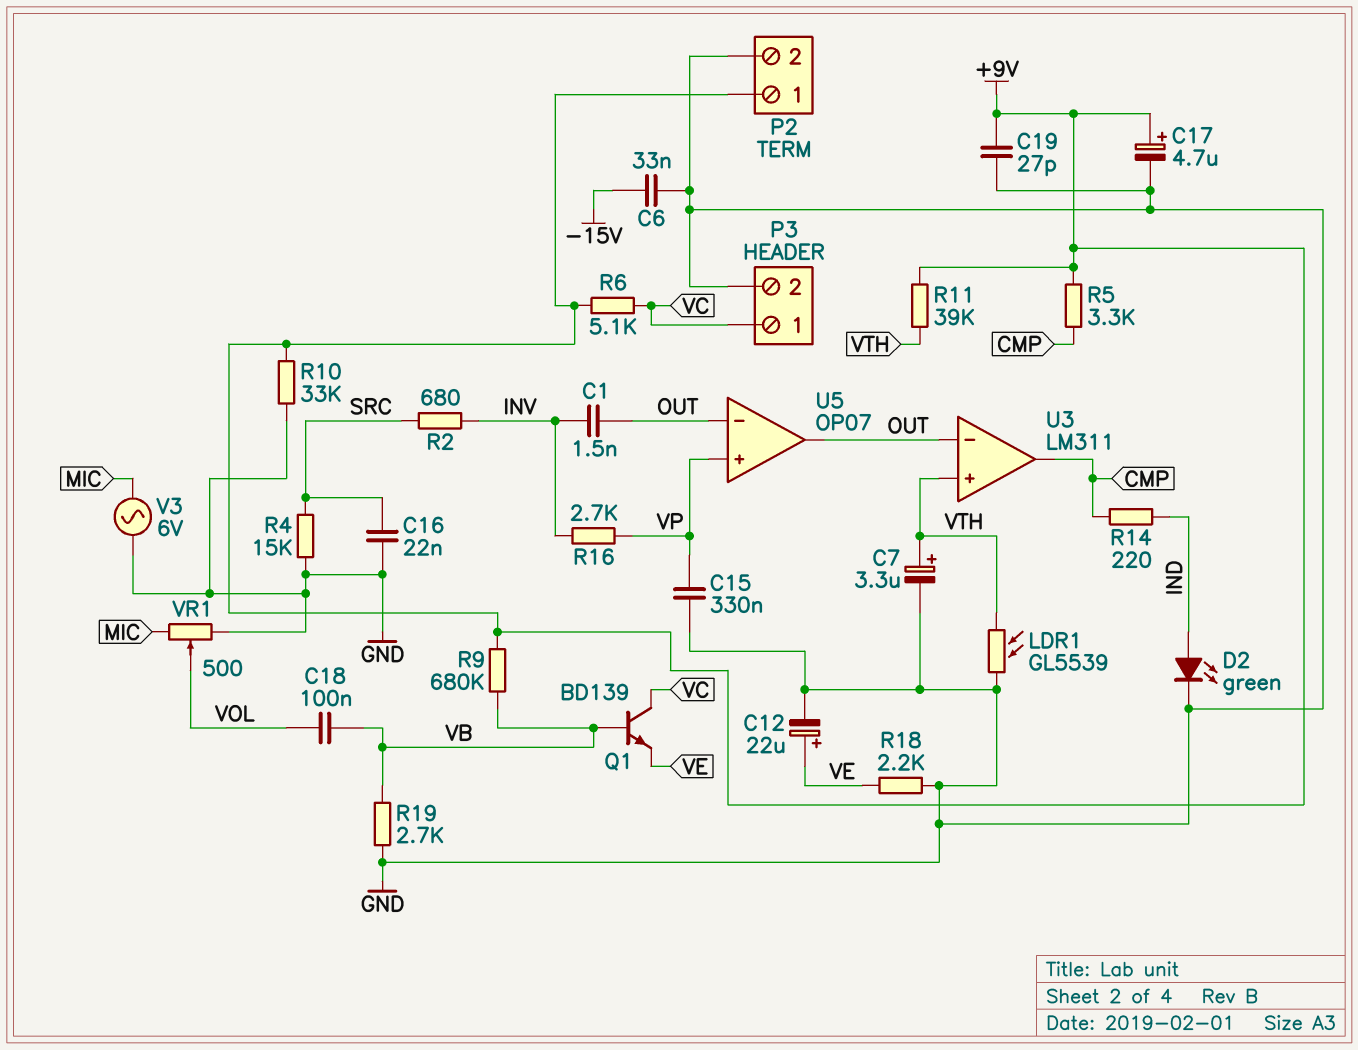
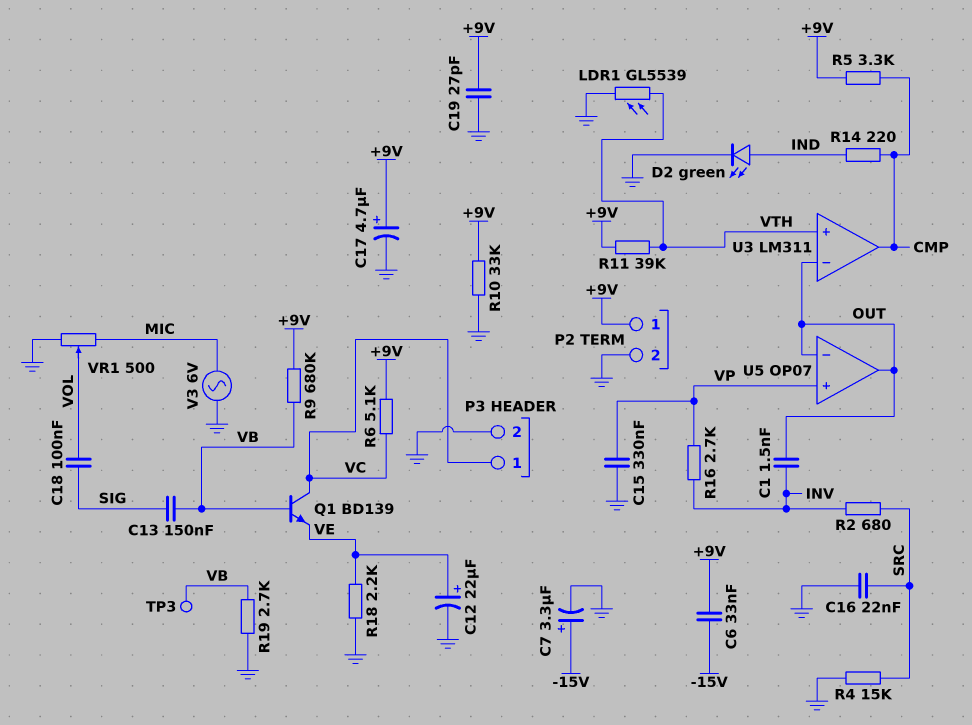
C6: 33nF (-15V, GND) -> 33nF (+9V, -15V)
C7: 3.3uF (plus VTH, minus GND) -> 3.3uF (plus -15V, minus GND)
C13: none -> 150nF (SIG, VB)
C18: 100nF (VB, VOL) -> 100nF (SIG, VOL)
TP3: none -> test point (VB)

